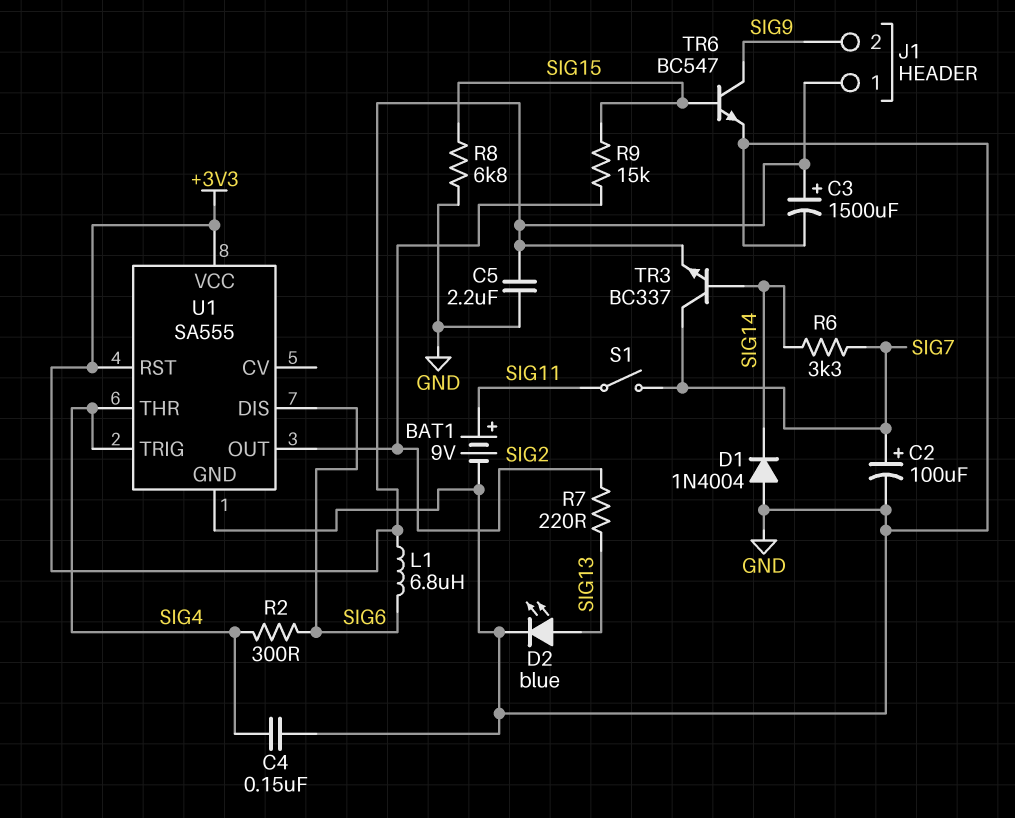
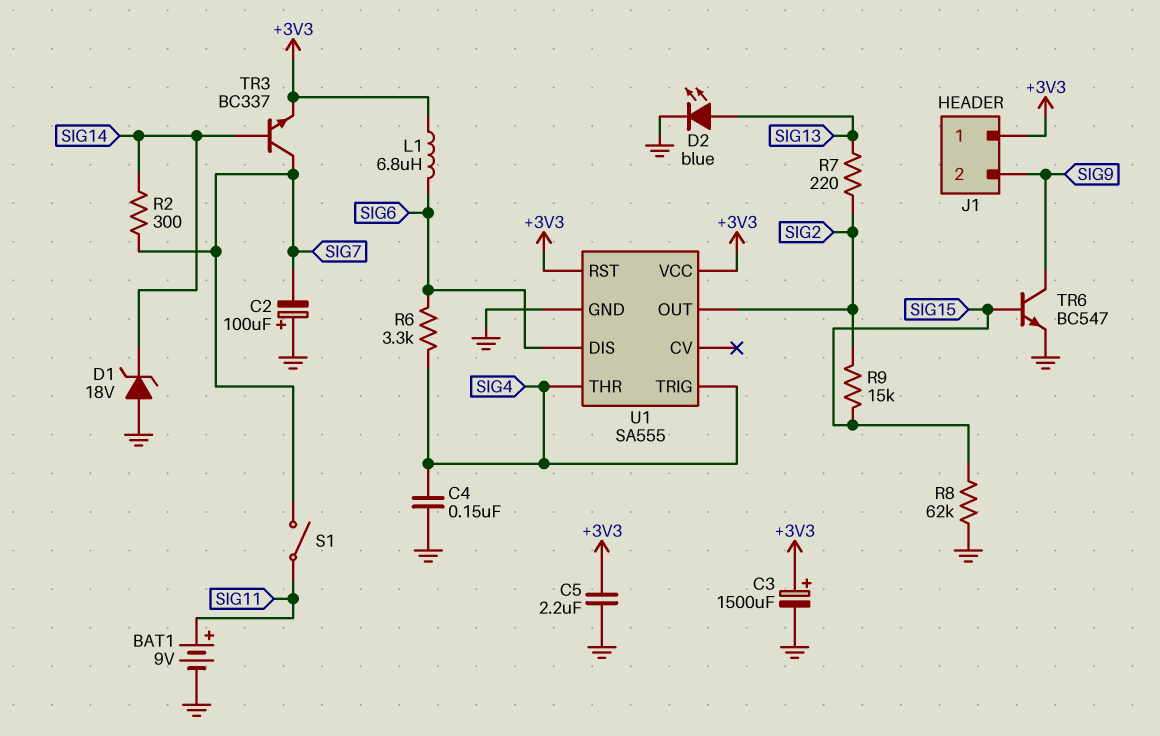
C2: 100uF (plus SIG7, minus GND) -> 100uF (plus GND, minus SIG7)
D1: diode 1N4004 (A GND, K SIG14) -> zener 18V (A GND, K SIG14)
R2: 300 (SIG4, SIG6) -> 300 (SIG7, SIG14)
R6: 3.3k (SIG7, SIG14) -> 3.3k (SIG4, SIG6)
R8: 6.8k (GND, SIG15) -> 62k (GND, SIG15)

